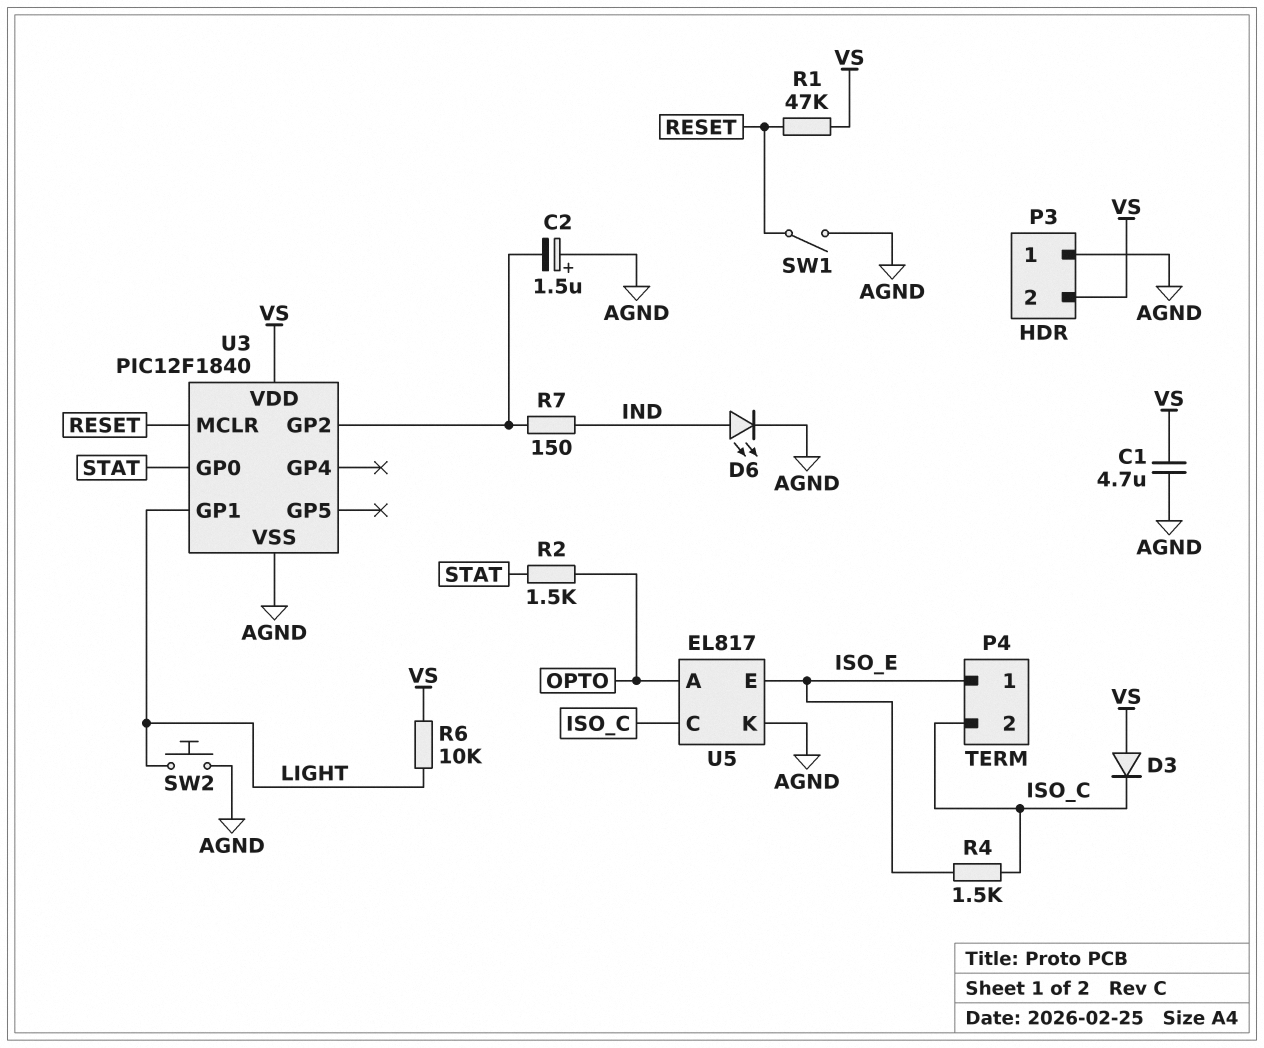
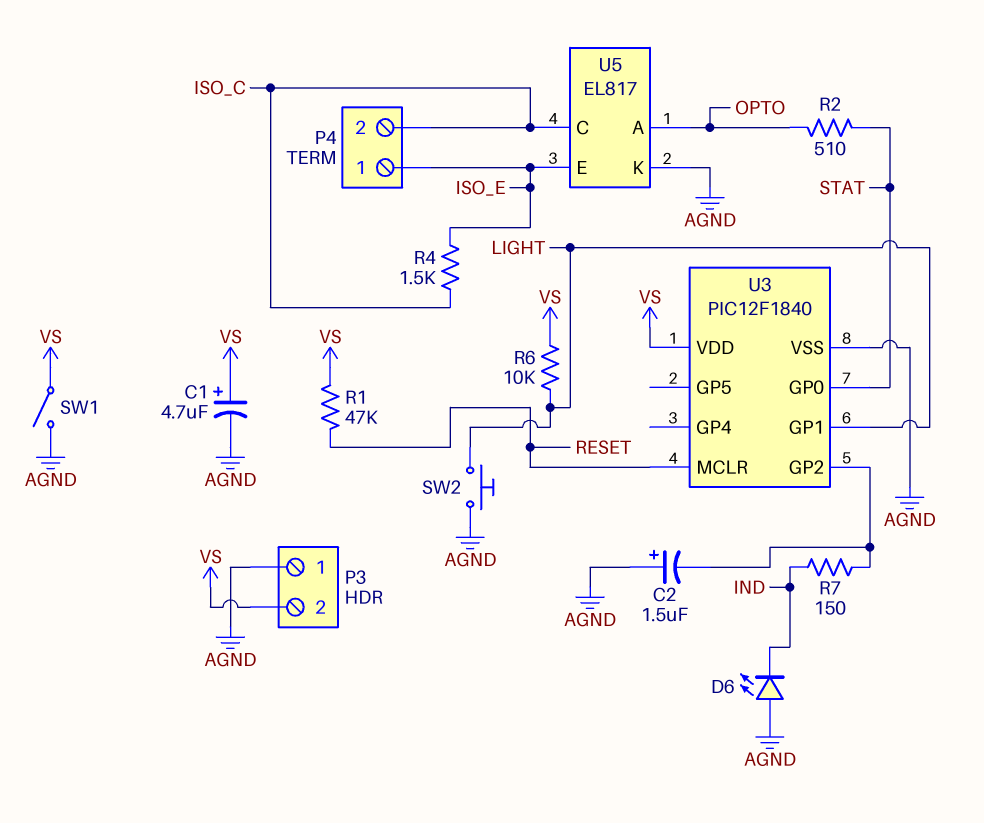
C1: 4.7uF (AGND, VS) -> 4.7uF (plus VS, minus AGND)
D3: diode (A VS, K ISO_C) -> none
D6: LED (A IND, K AGND) -> LED (A AGND, K IND)
R2: 1.5k (OPTO, STAT) -> 510 (OPTO, STAT)
SW1: switch (AGND, RESET) -> switch (AGND, VS)

